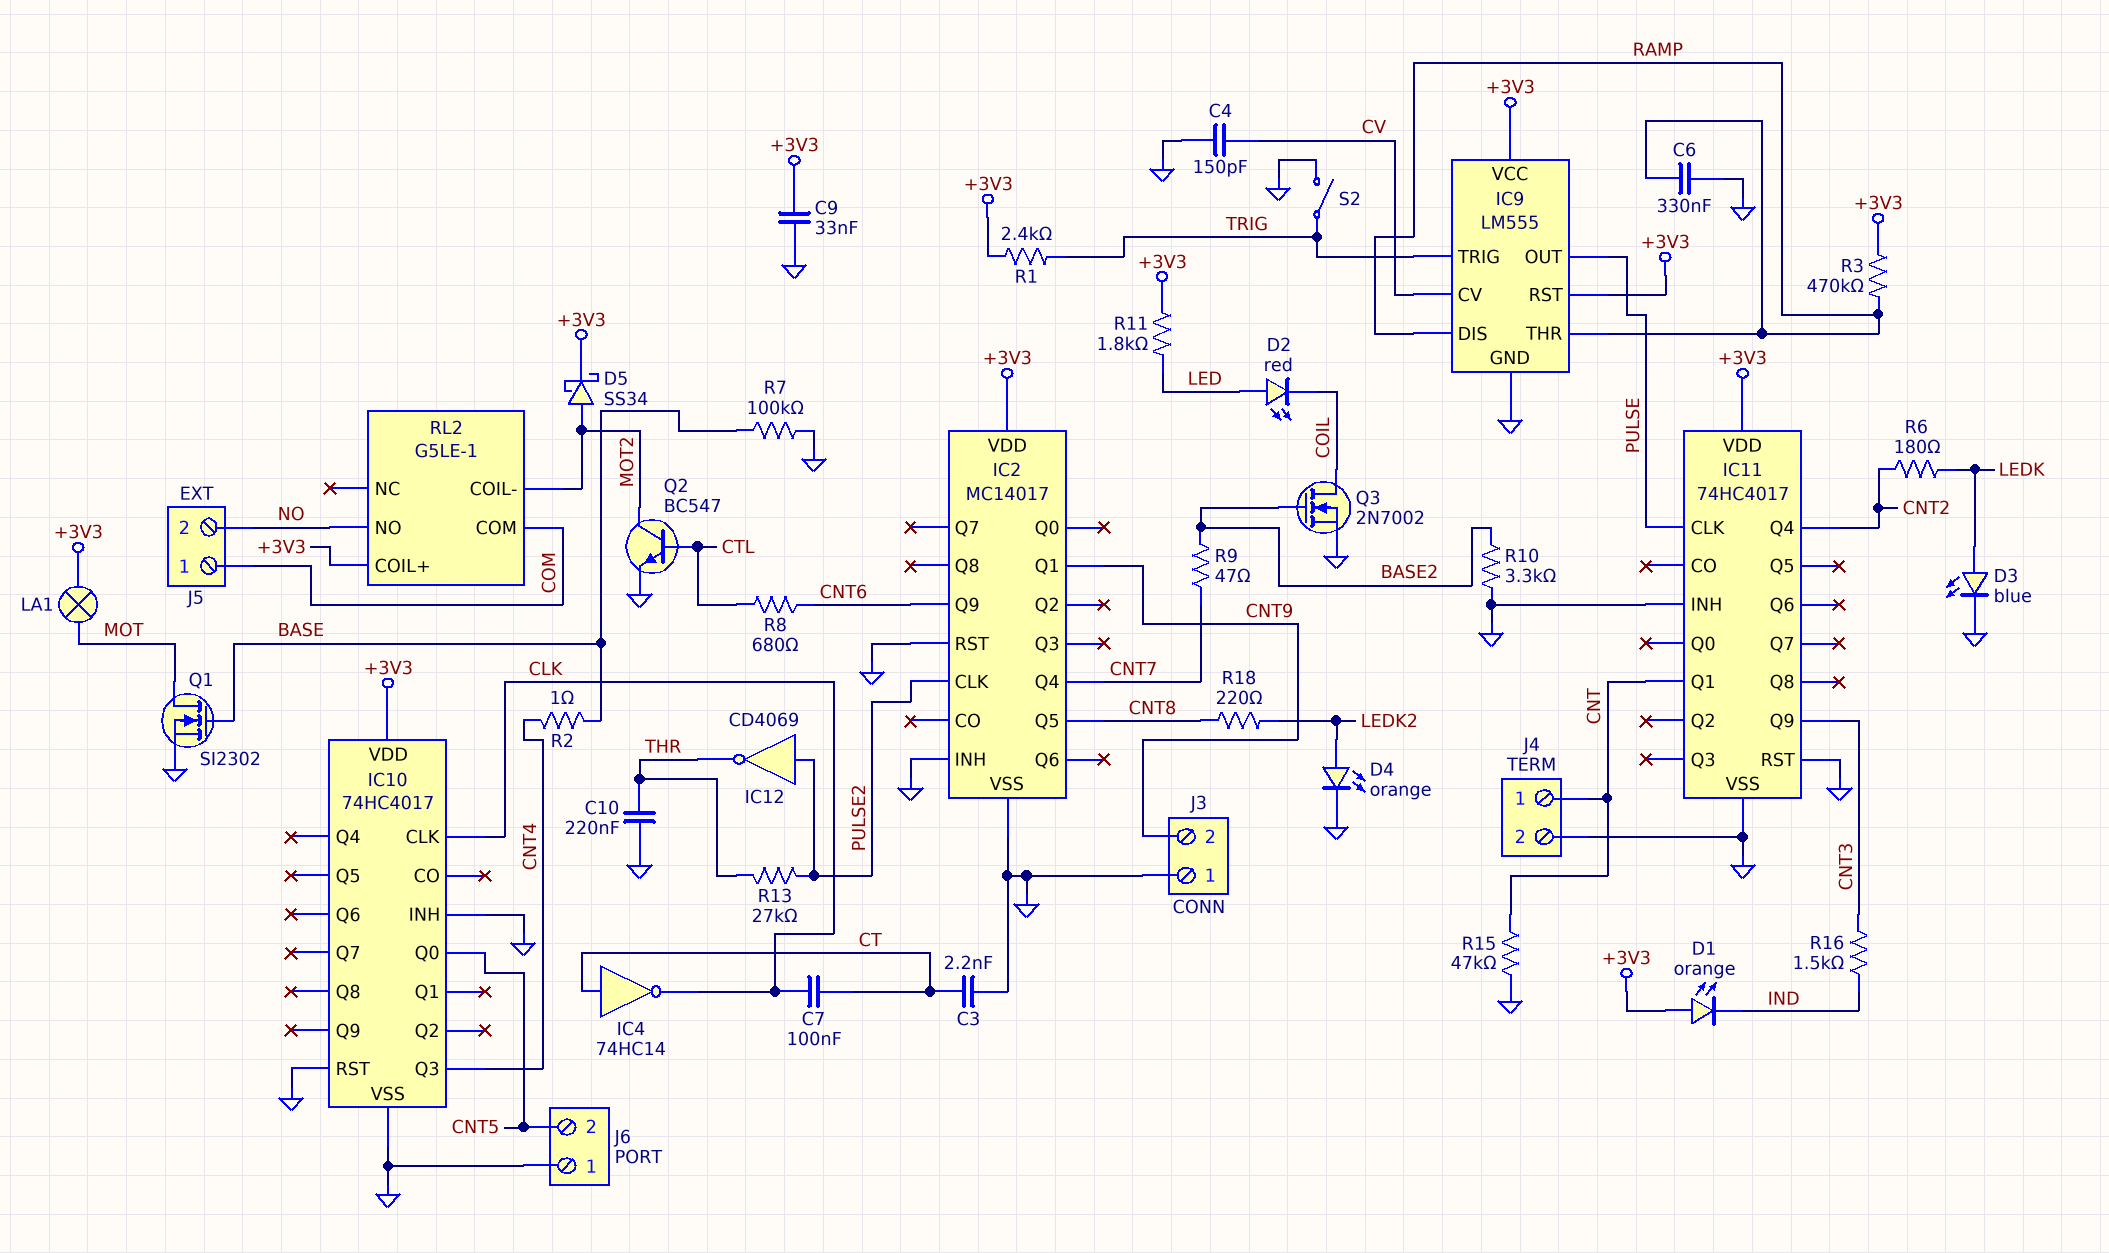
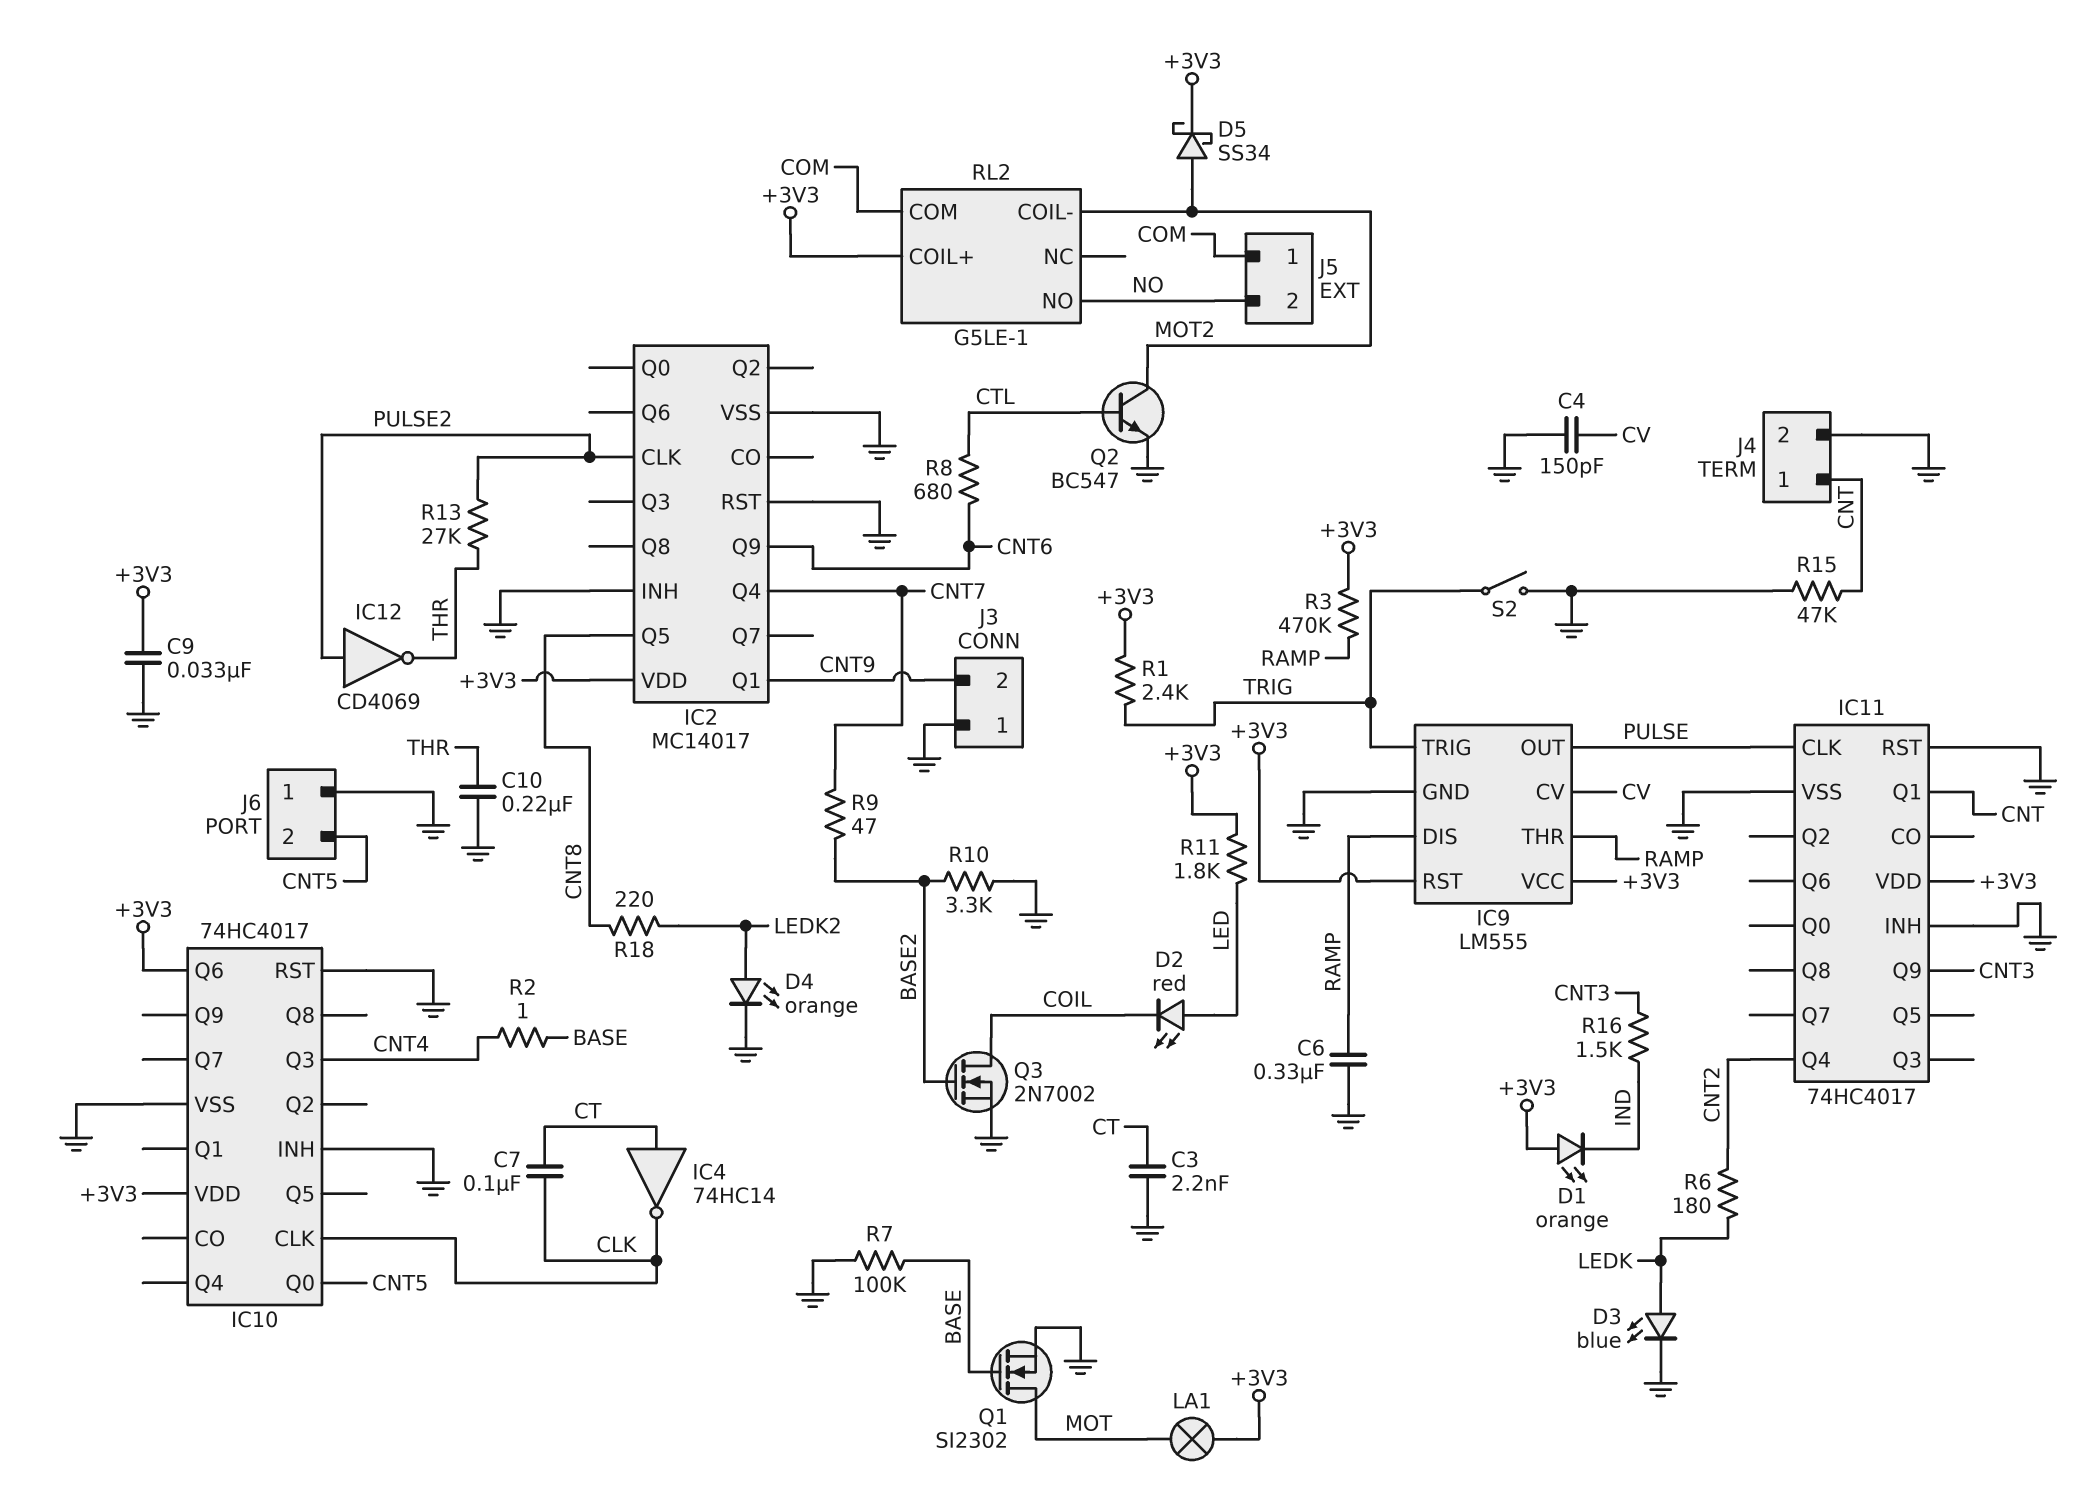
IC10 pin Q6: none -> +3V3

